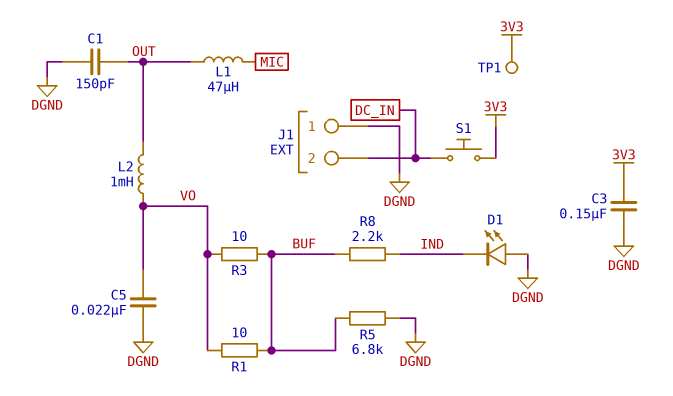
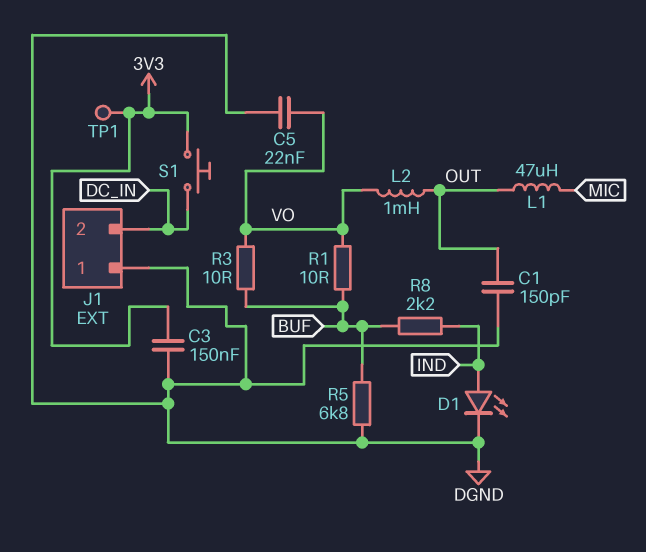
D1: LED (A DGND, K IND) -> LED (A IND, K DGND)

